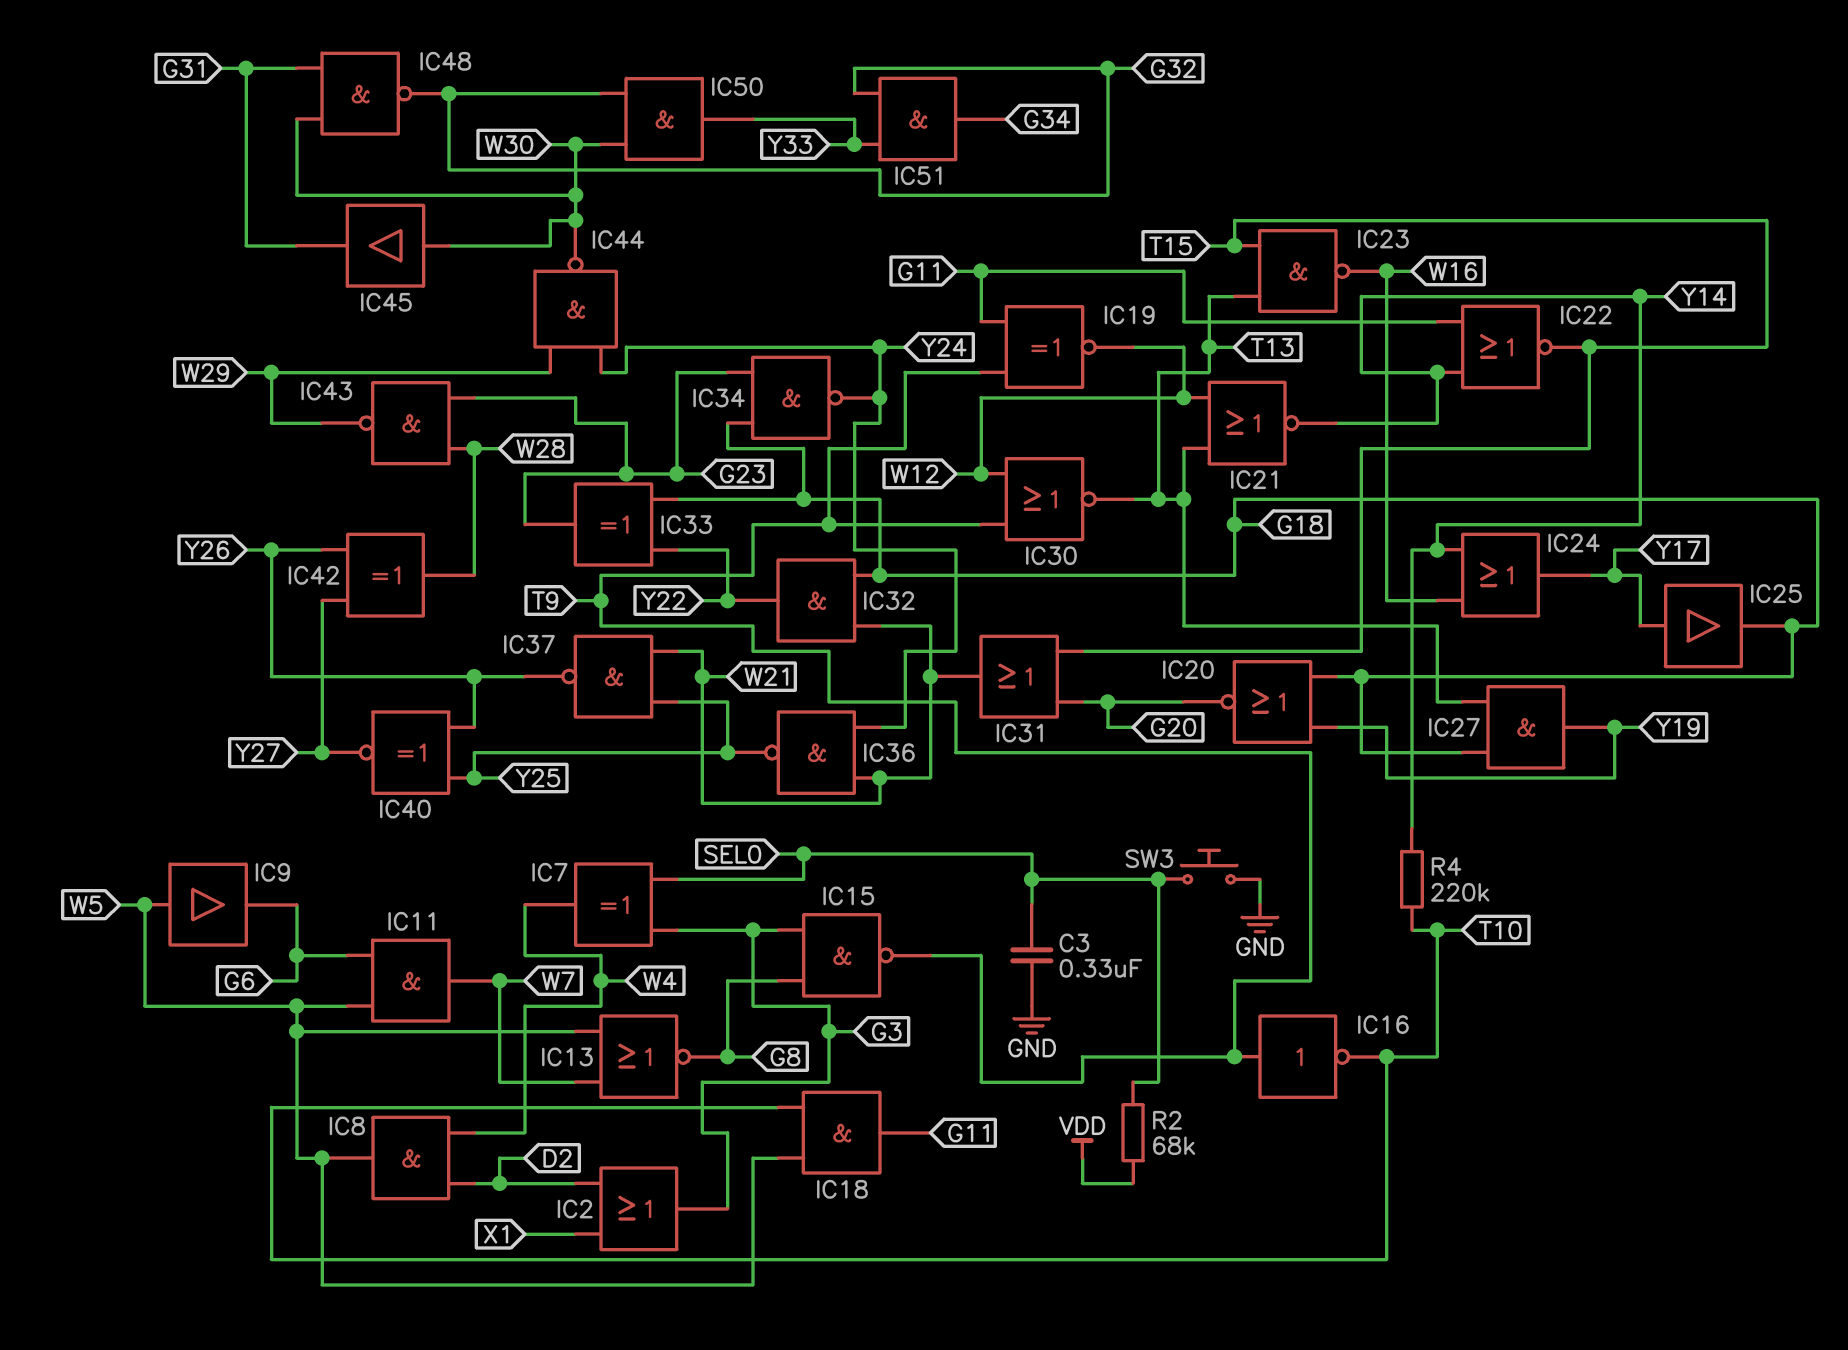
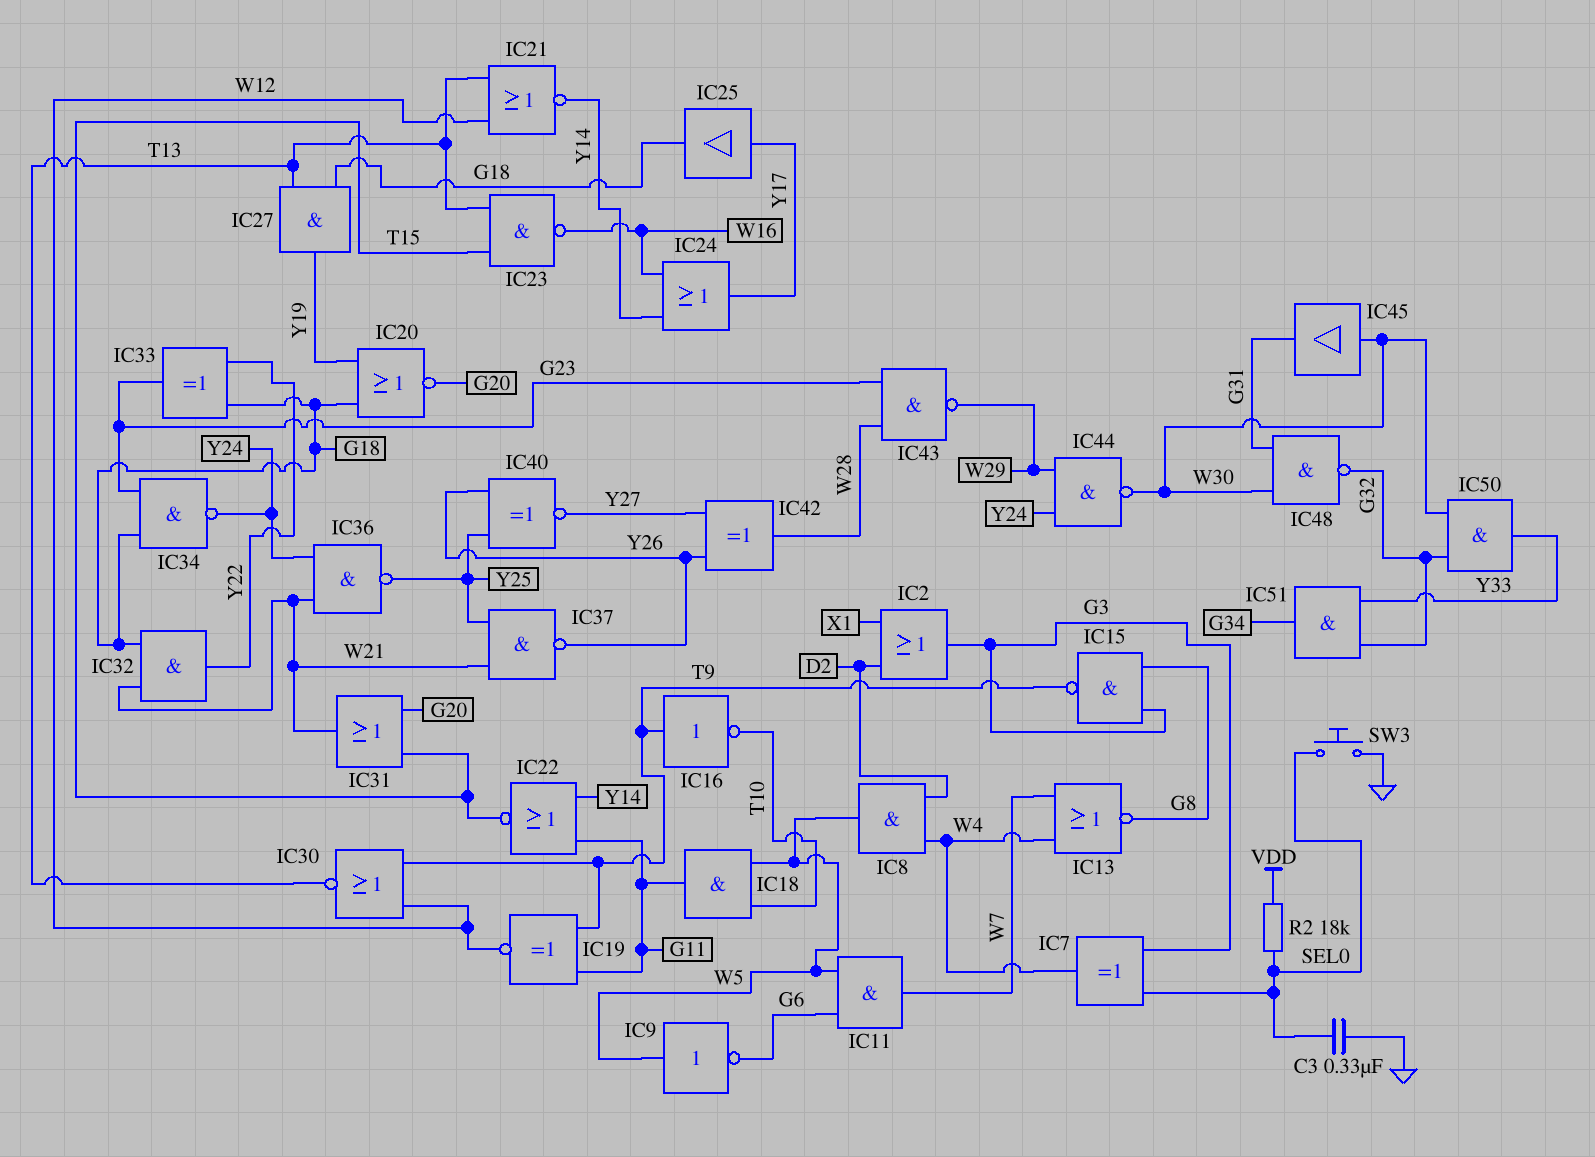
IC9: buffer (in W5, out G6) -> NOT (in W5, out G6)
IC13: NOR (in W5, in W7, out G8) -> NOR (in W4, in W7, out G8)
R2: 68k (SEL0, VDD) -> 18k (SEL0, VDD)
R4: 220k (T10, Y14) -> none

